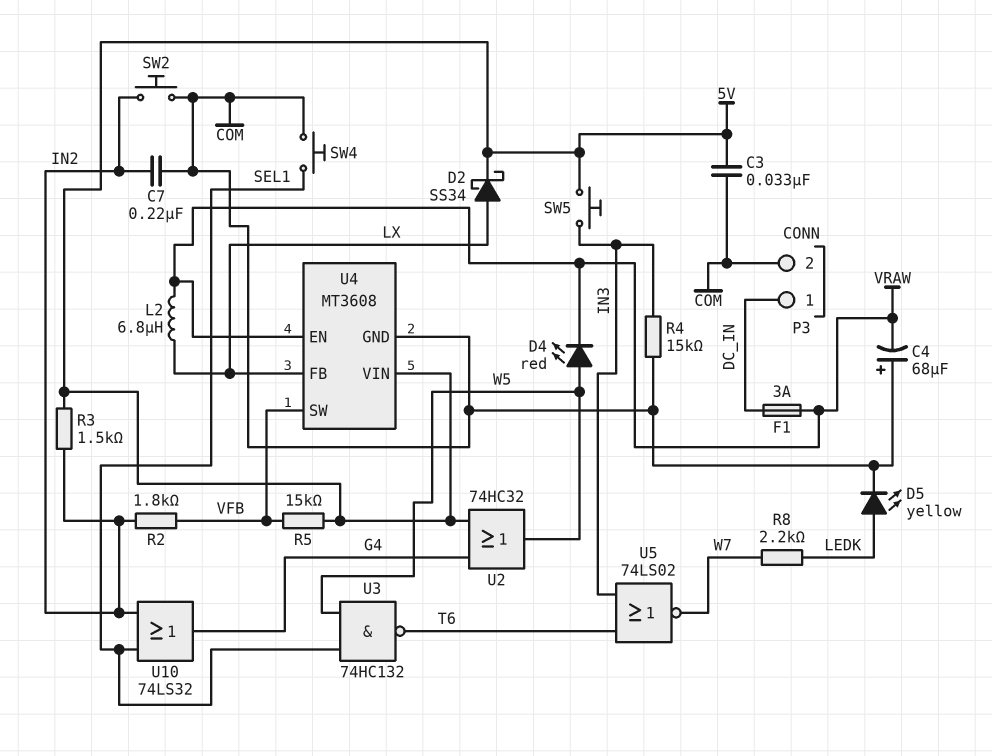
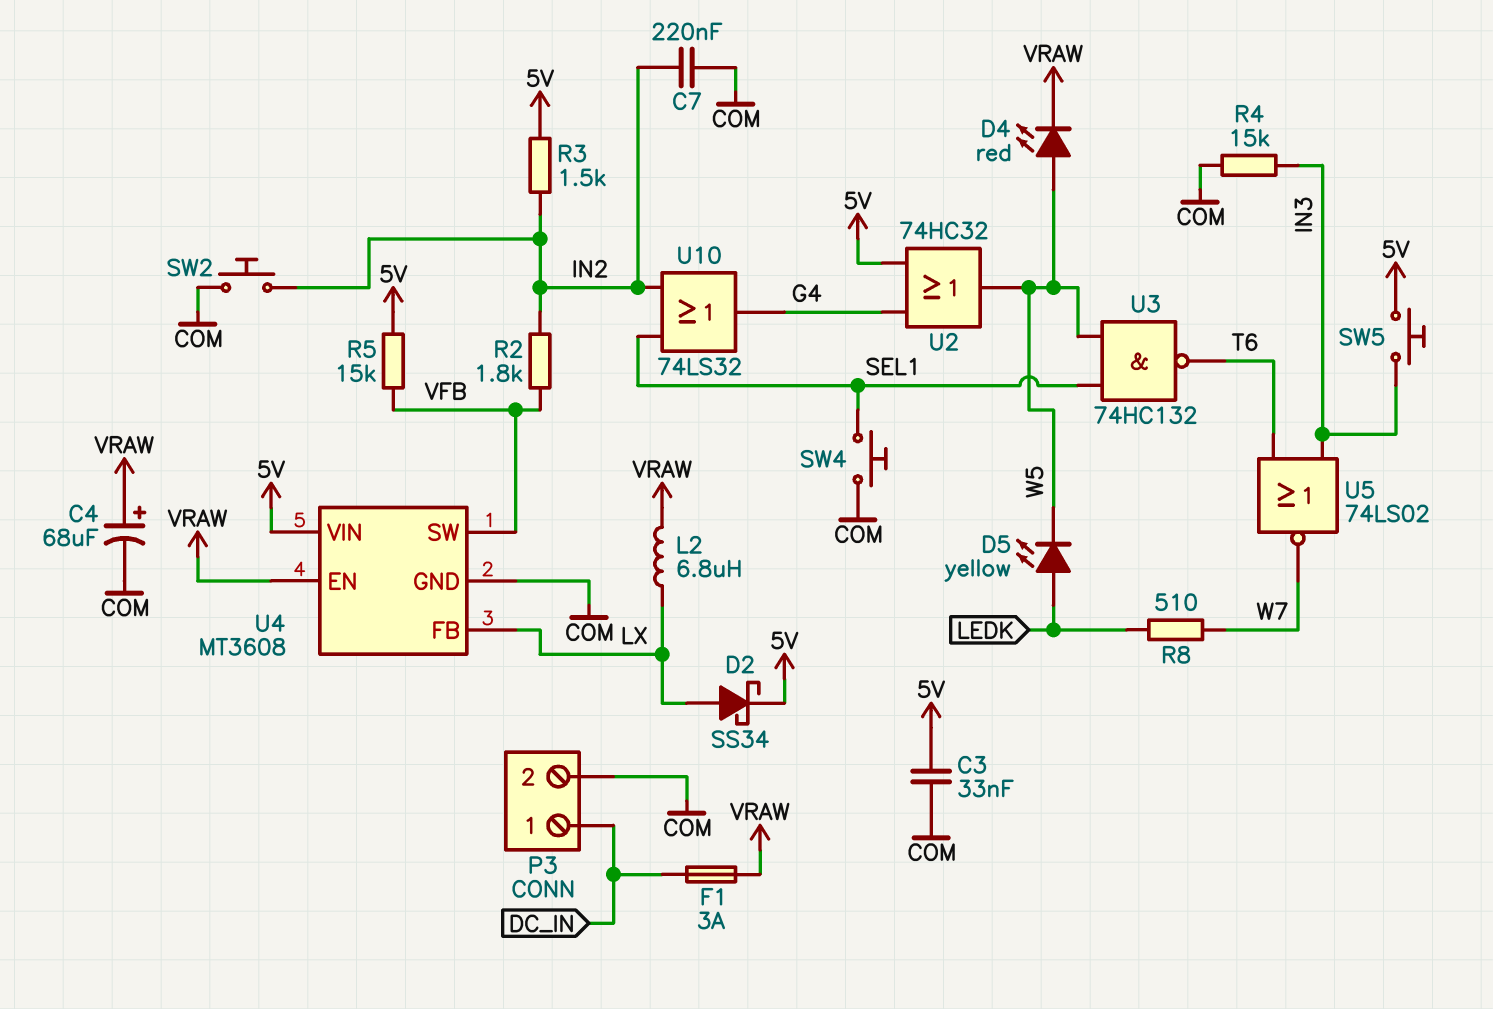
C4: 68uF (plus COM, minus VRAW) -> 68uF (plus VRAW, minus COM)
D5: LED yellow (A LEDK, K COM) -> LED yellow (A LEDK, K W5)
R8: 2.2k (LEDK, W7) -> 510 (LEDK, W7)

